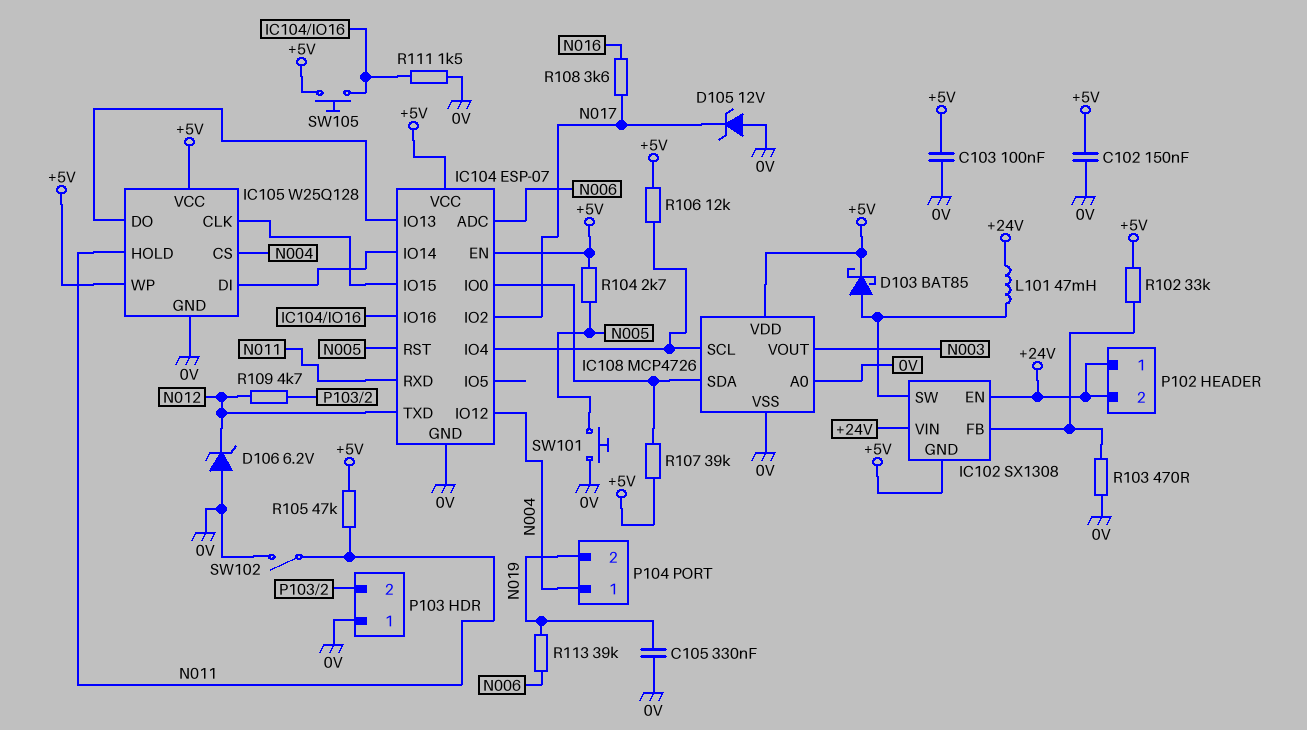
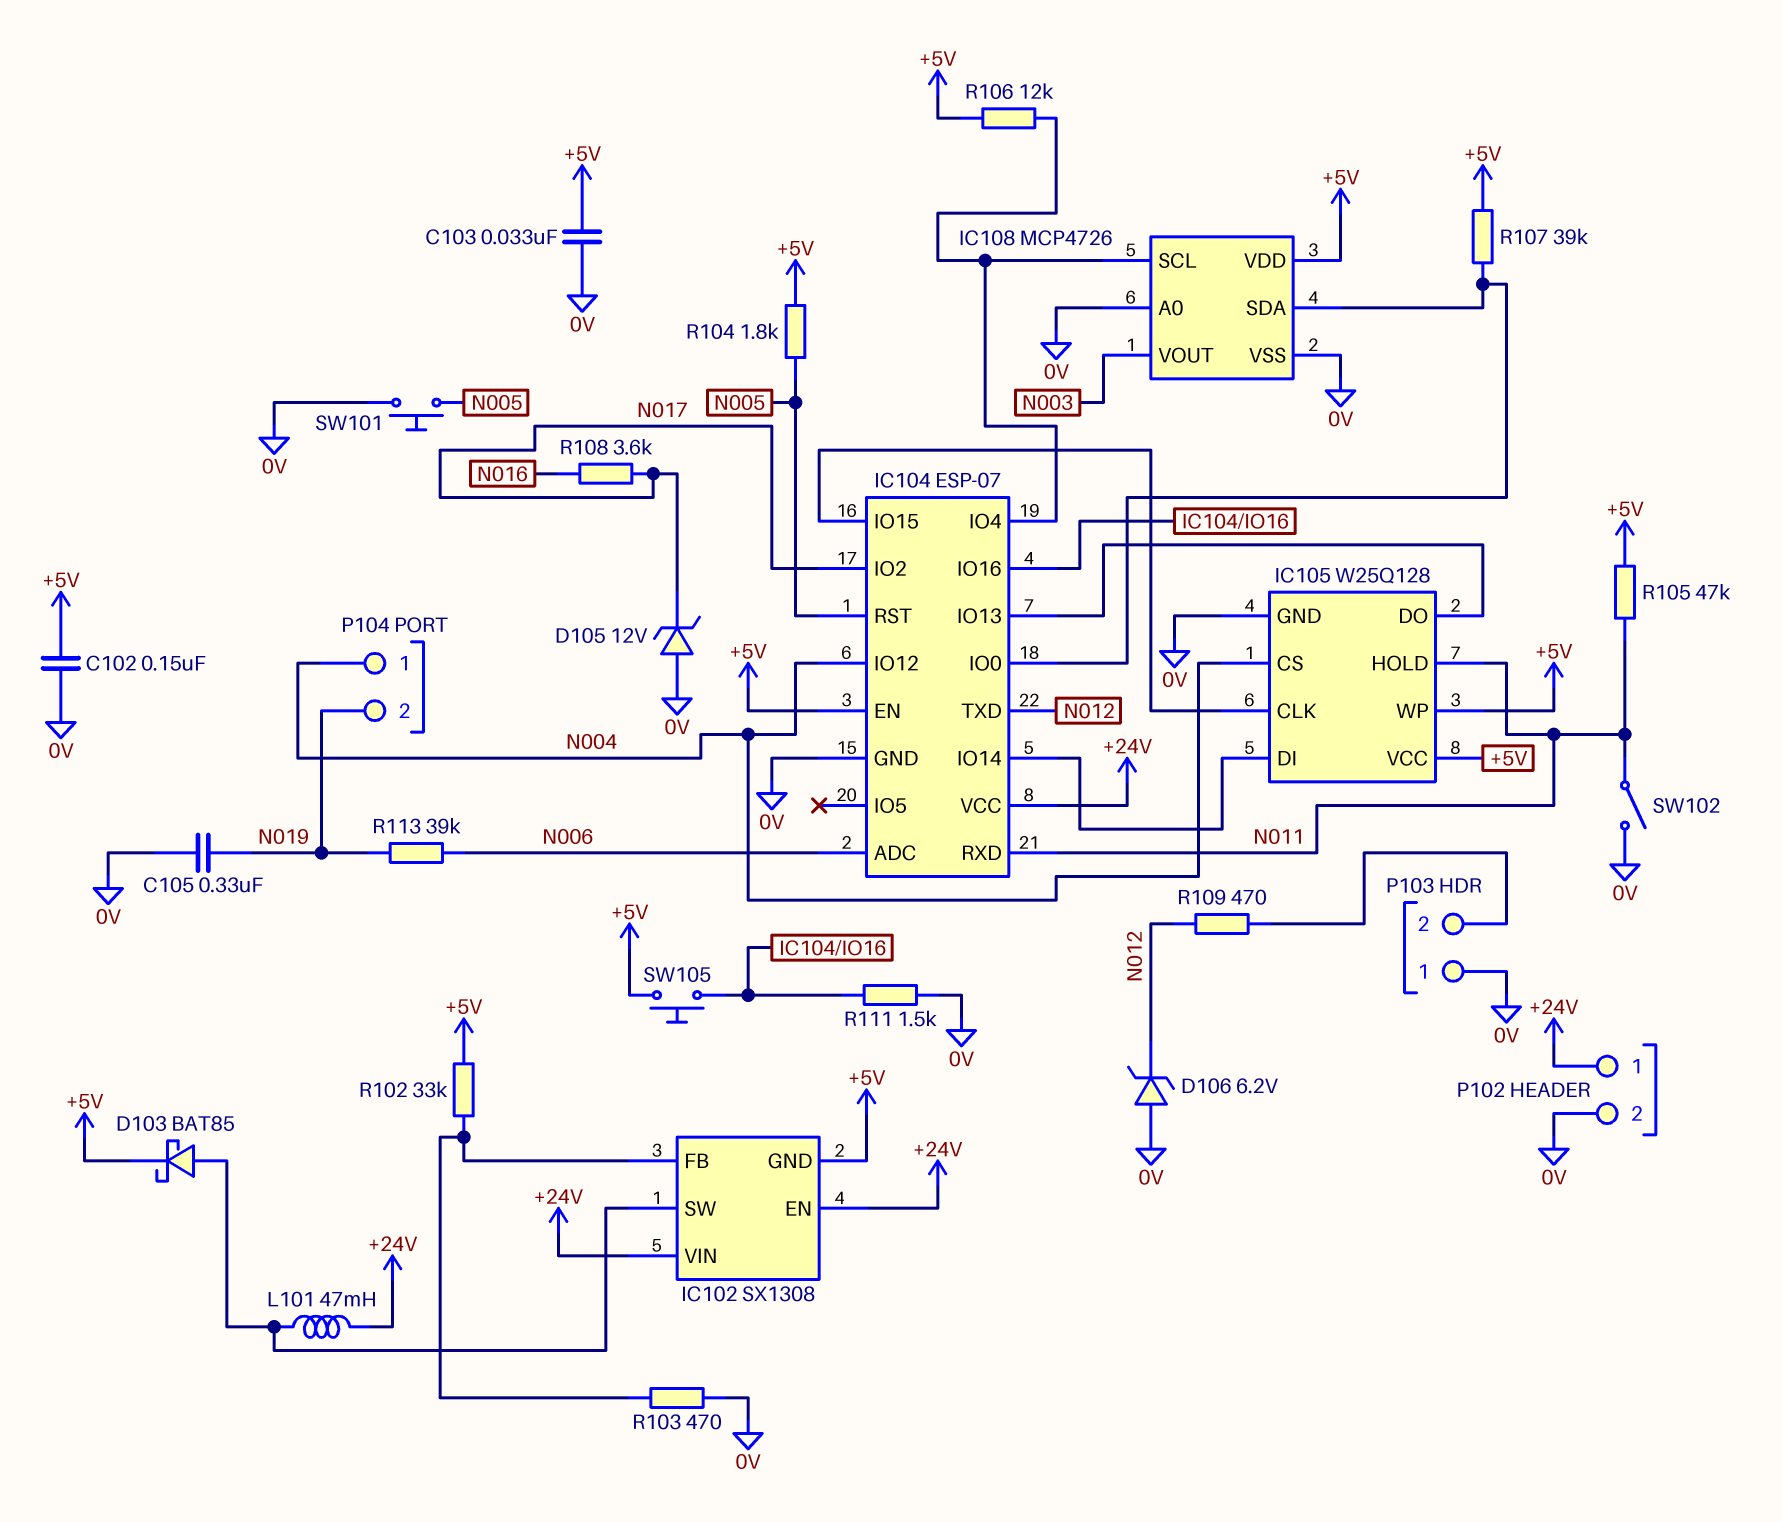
C103: 100nF (+5V, 0V) -> 33nF (+5V, 0V)
IC104 pin VCC: +5V -> +24V
P102 pin 2: +24V -> 0V
R104: 2.7k (+5V, N005) -> 1.8k (+5V, N005)
R109: 4.7k (N012, P103/2) -> 470 (N012, P103/2)

